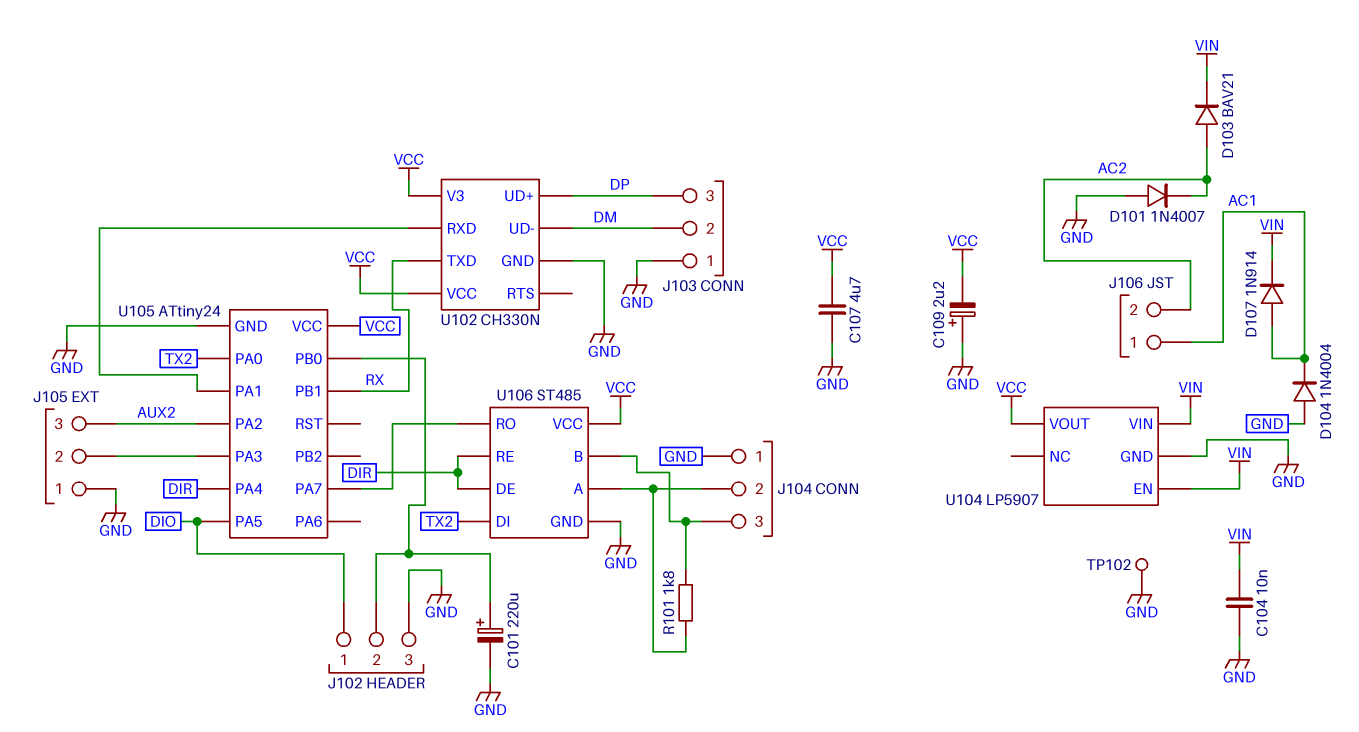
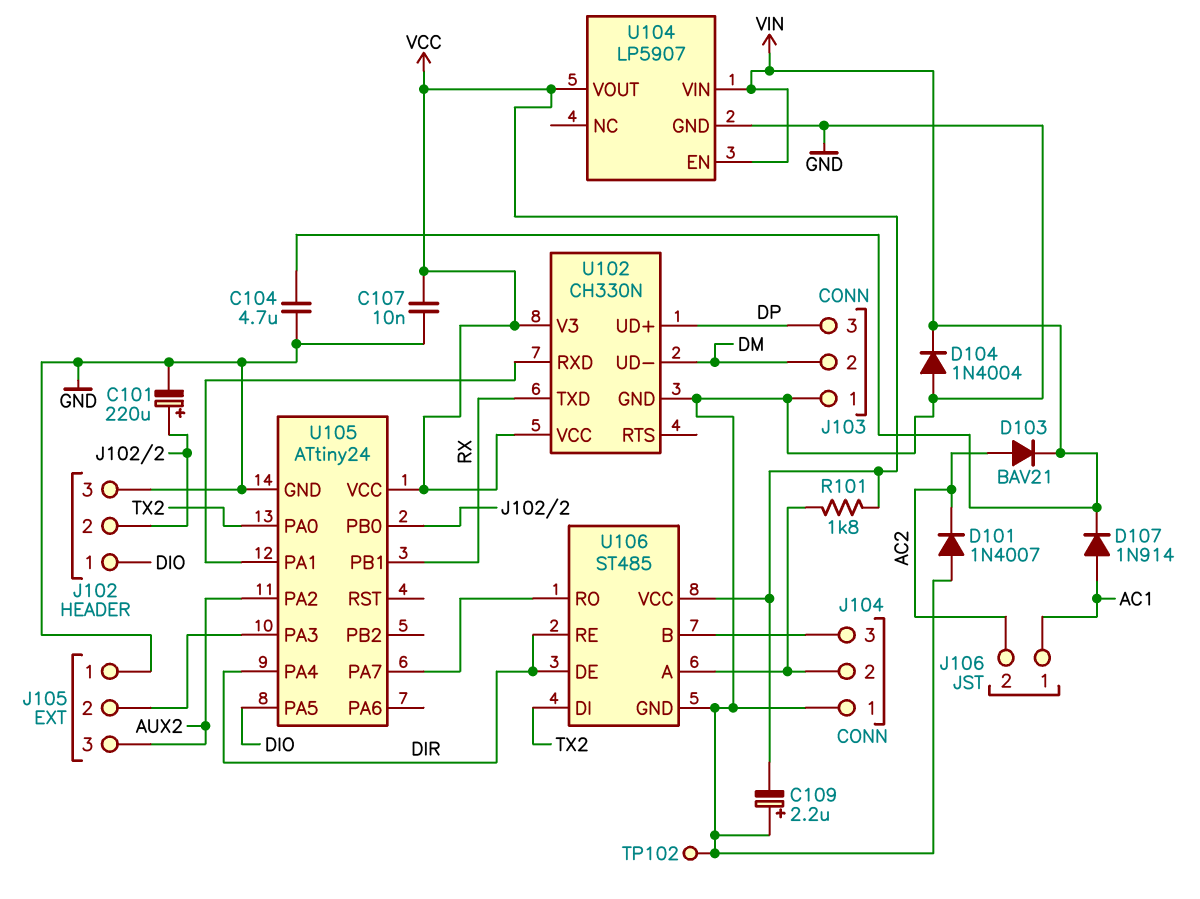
C104: 10nF (GND, VIN) -> 4.7uF (GND, VIN)
C107: 4.7uF (GND, VCC) -> 10nF (GND, VCC)
D104: diode 1N4004 (A GND, K AC1) -> diode 1N4004 (A GND, K VIN)
R101: 1.8k (J104/2, J104/3) -> 1.8k (J104/2, VCC)

